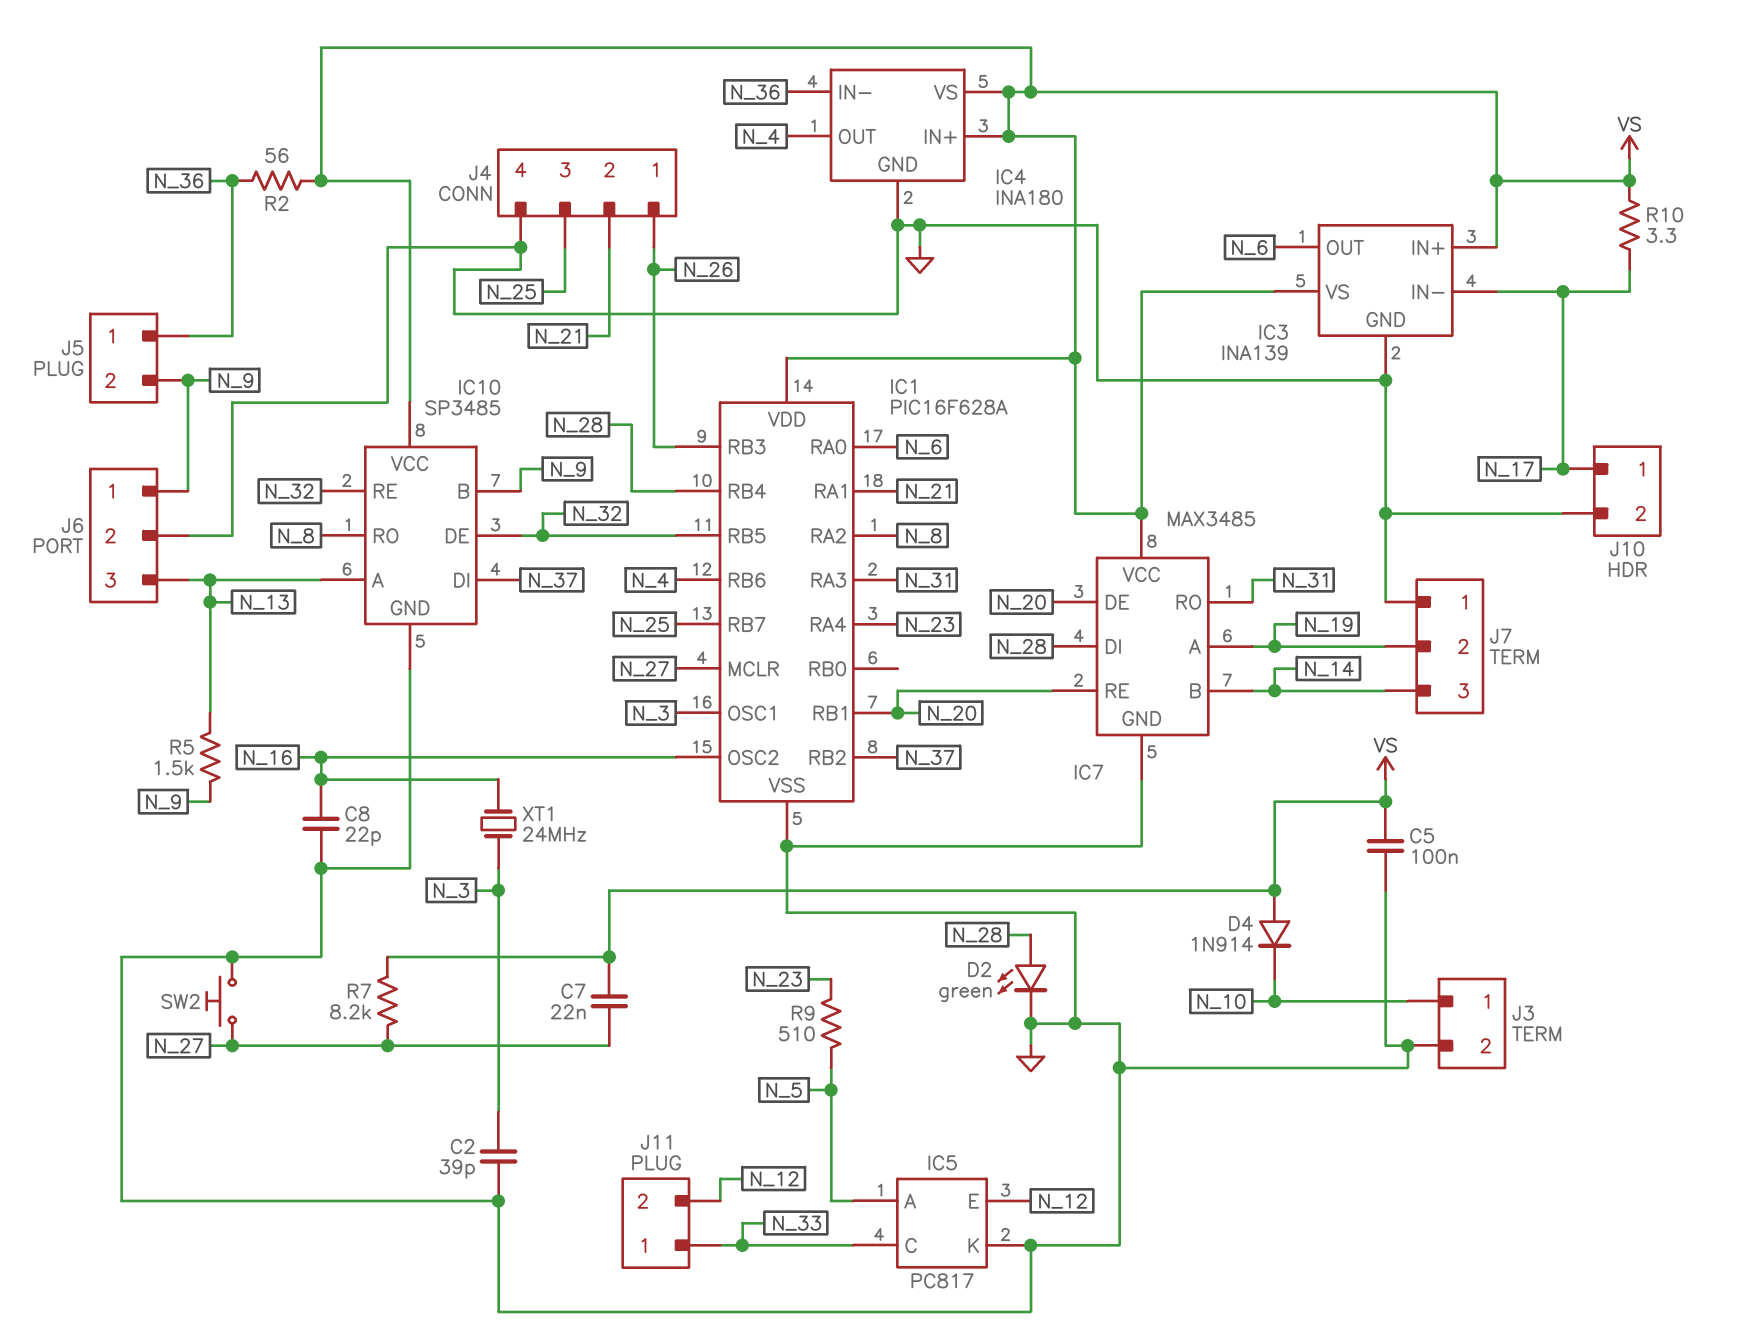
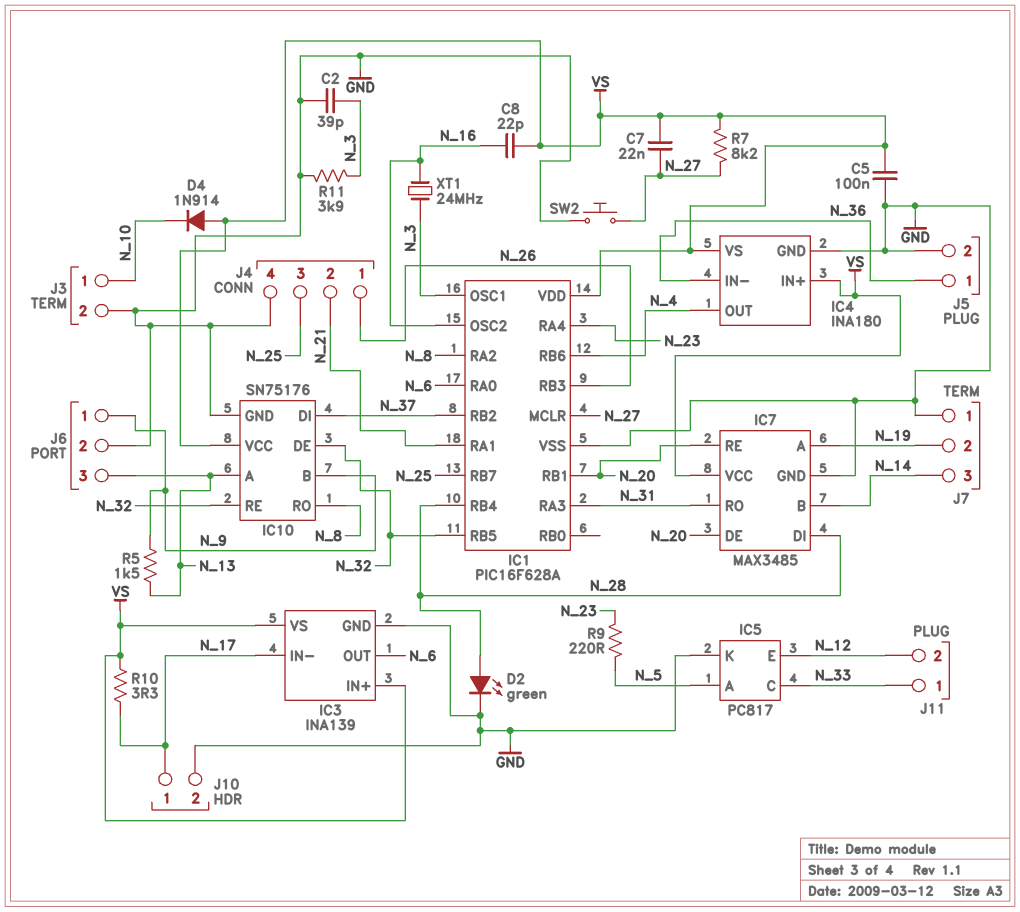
C8: 22pF (GND, N_16) -> 22pF (N_16, VS)
IC10: SP3485 -> SN75176
J5 pin 2: N_9 -> GND
R2: 56 (N_36, VS) -> none
R9: 510 (N_5, N_23) -> 220 (N_5, N_23)
R11: none -> 3.9k (GND, N_3)

